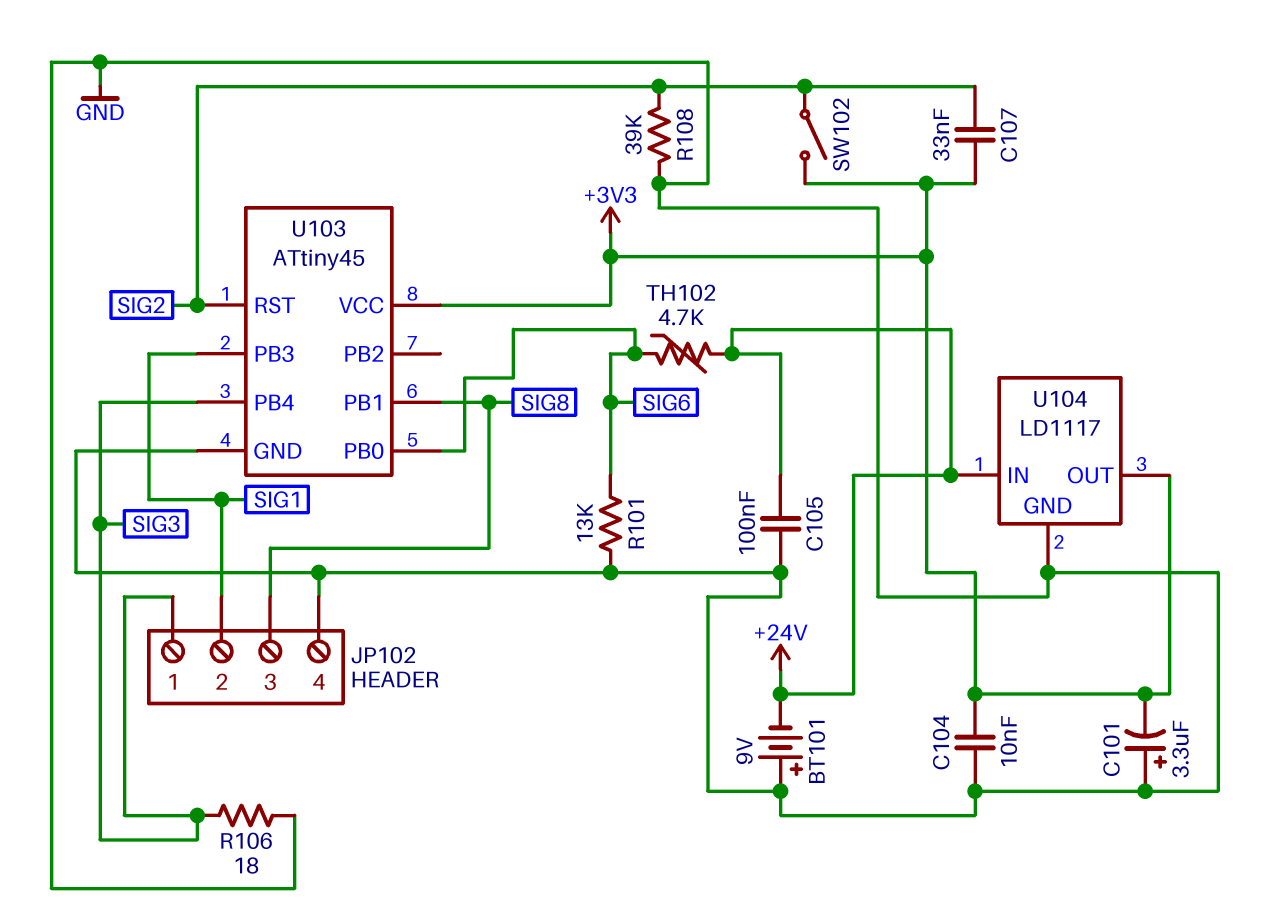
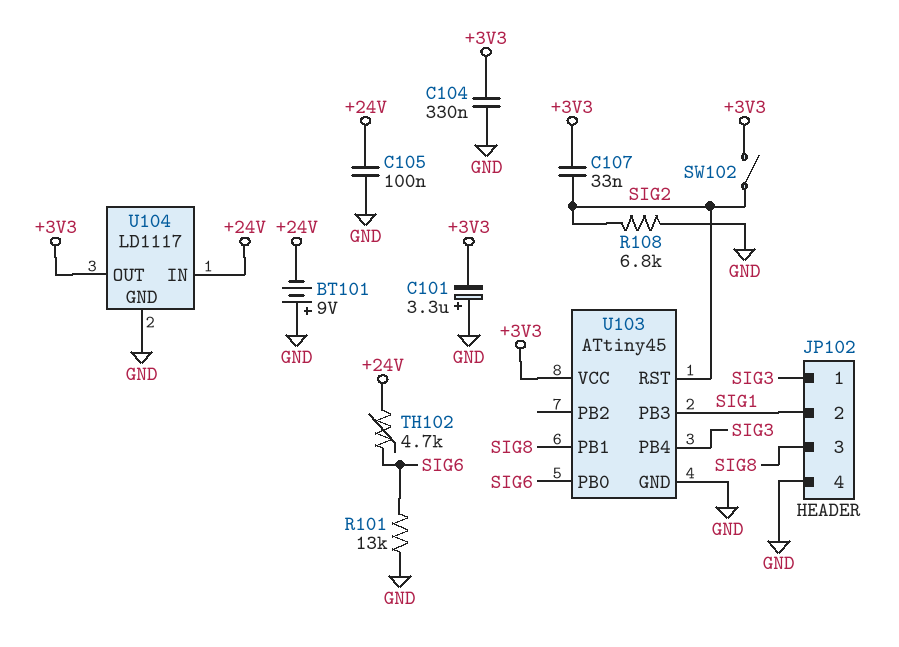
C104: 10nF (+3V3, GND) -> 330nF (+3V3, GND)
R106: 18 (GND, SIG3) -> none
R108: 39k (GND, SIG2) -> 6.8k (GND, SIG2)

